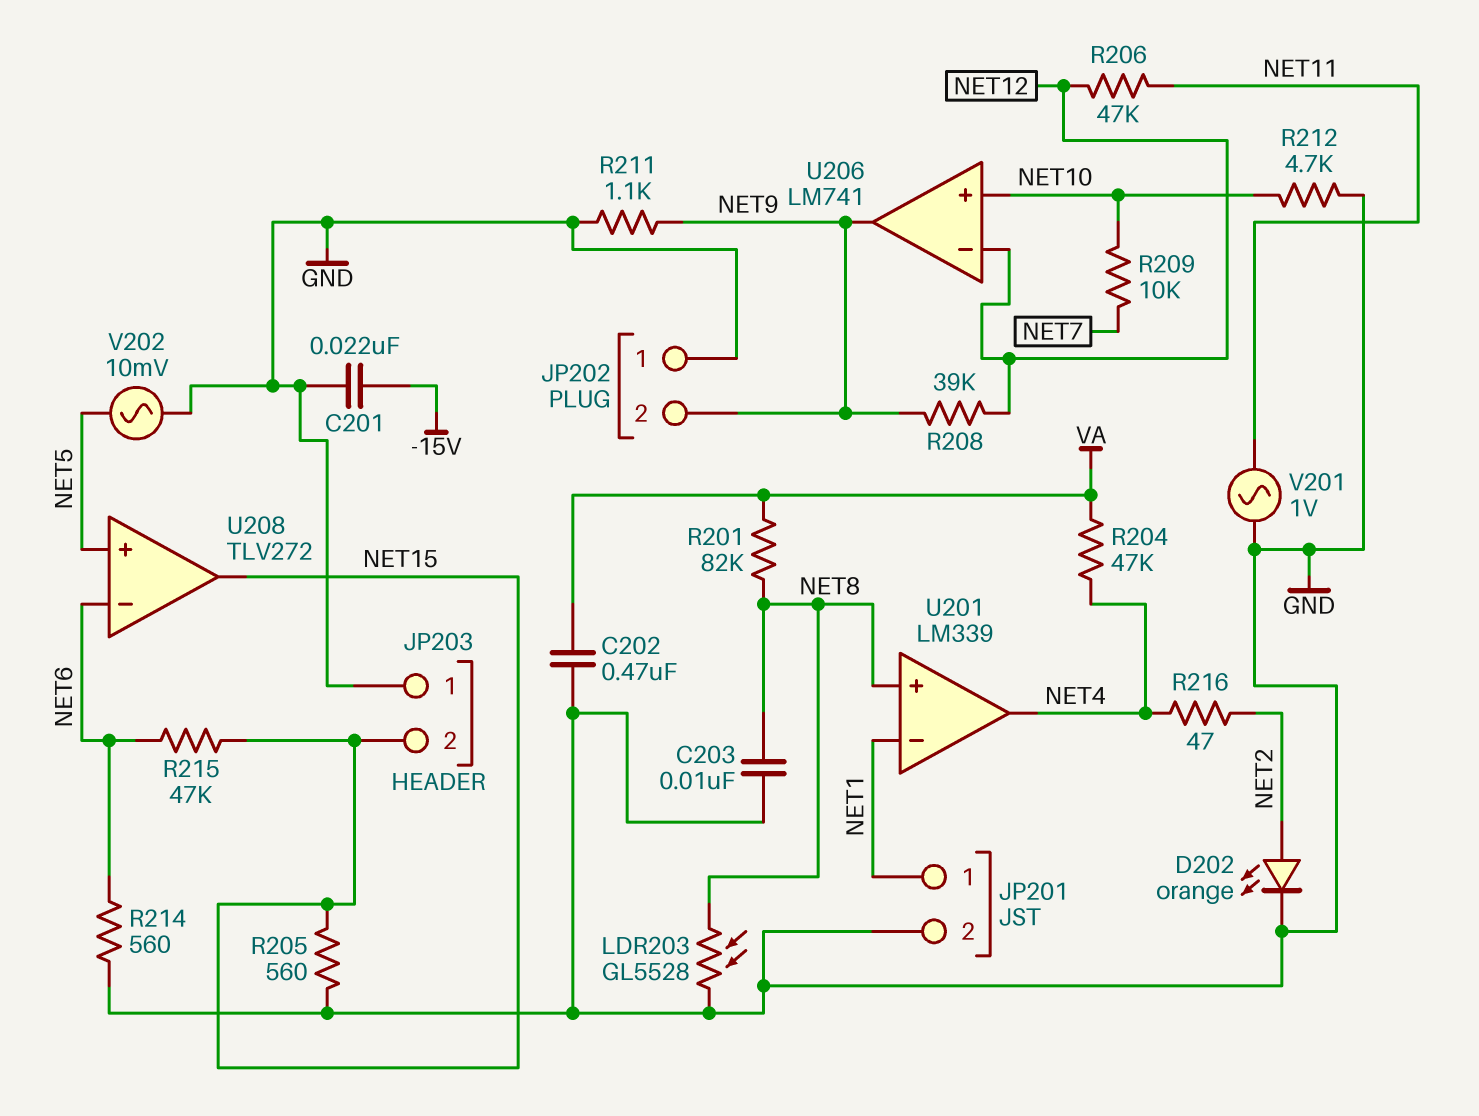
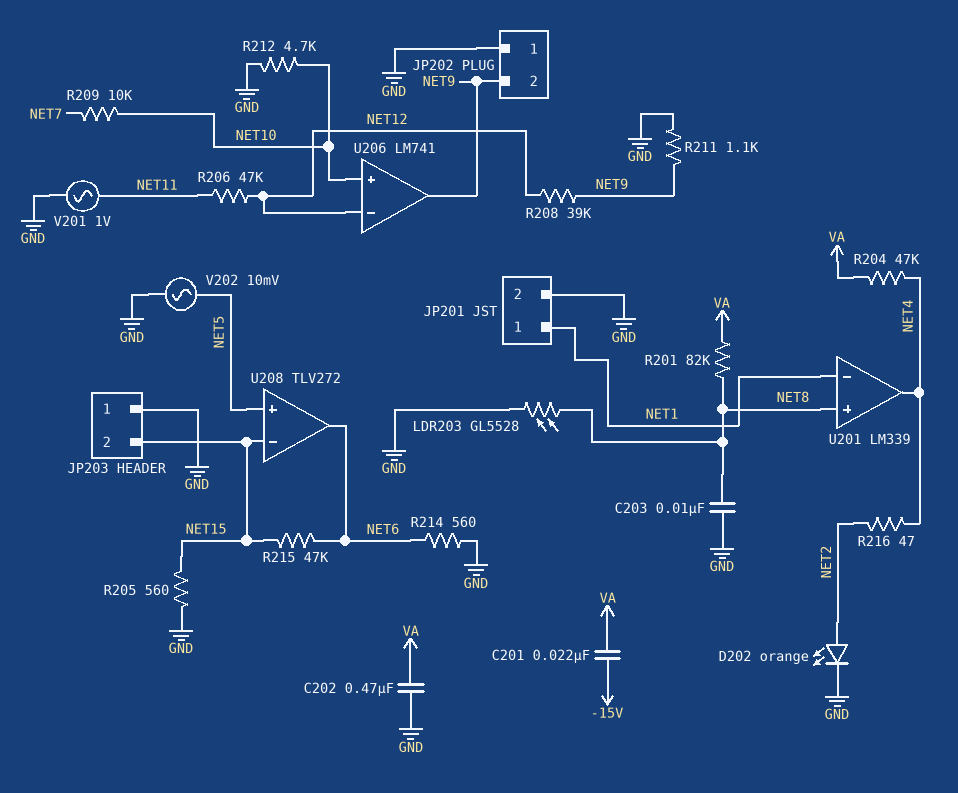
C201: 22nF (-15V, GND) -> 22nF (-15V, VA)
U208 pin in-: NET6 -> NET15
U208 pin out: NET15 -> NET6

